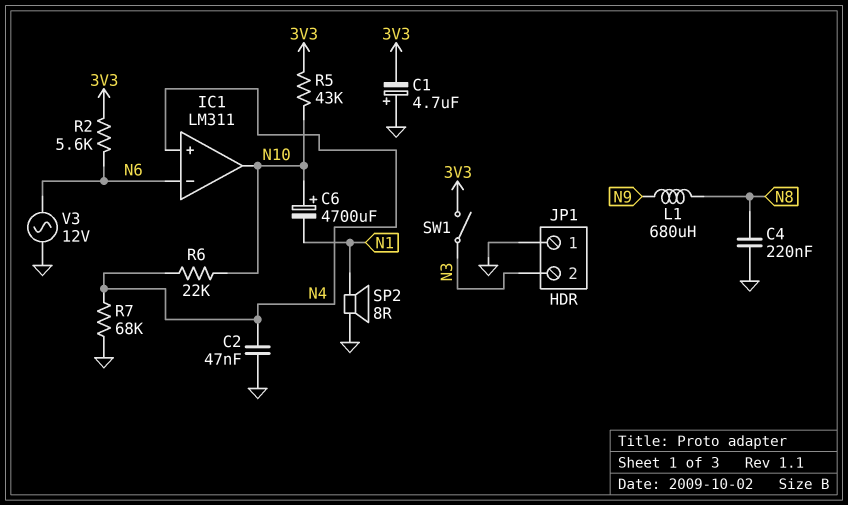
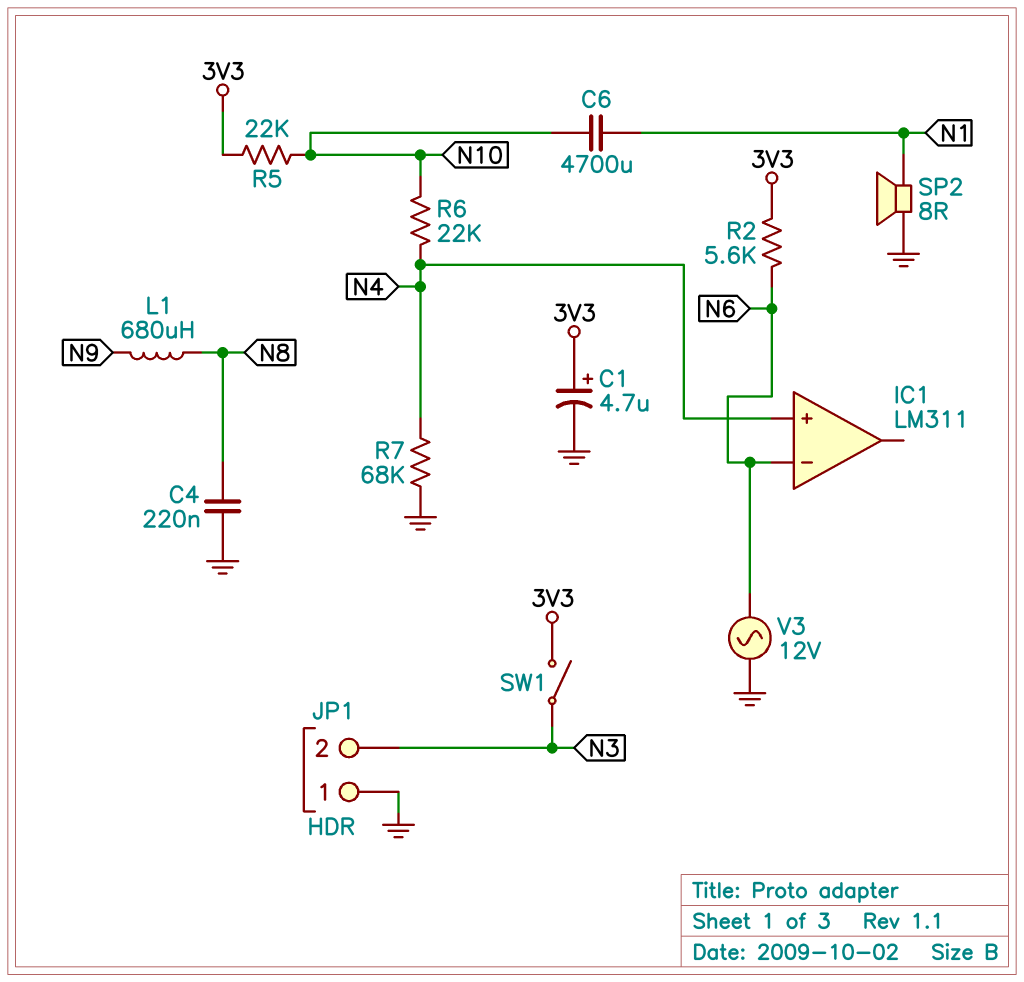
C1: 4.7uF (plus GND, minus 3V3) -> 4.7uF (plus 3V3, minus GND)
C2: 47nF (GND, N4) -> none
C6: 4700uF (plus N10, minus N1) -> 4700uF (N1, N10)
IC1 pin out: N10 -> none
R5: 43k (3V3, N10) -> 22k (3V3, N10)

